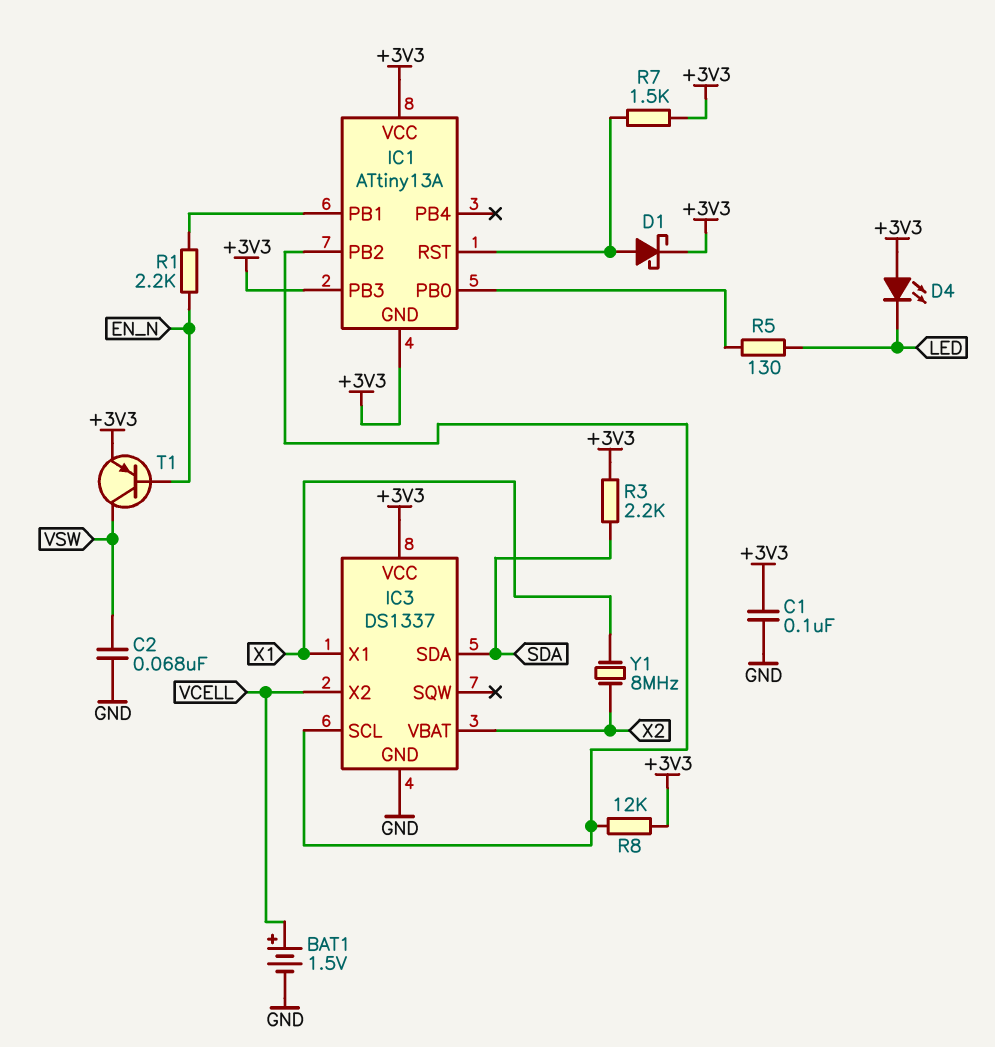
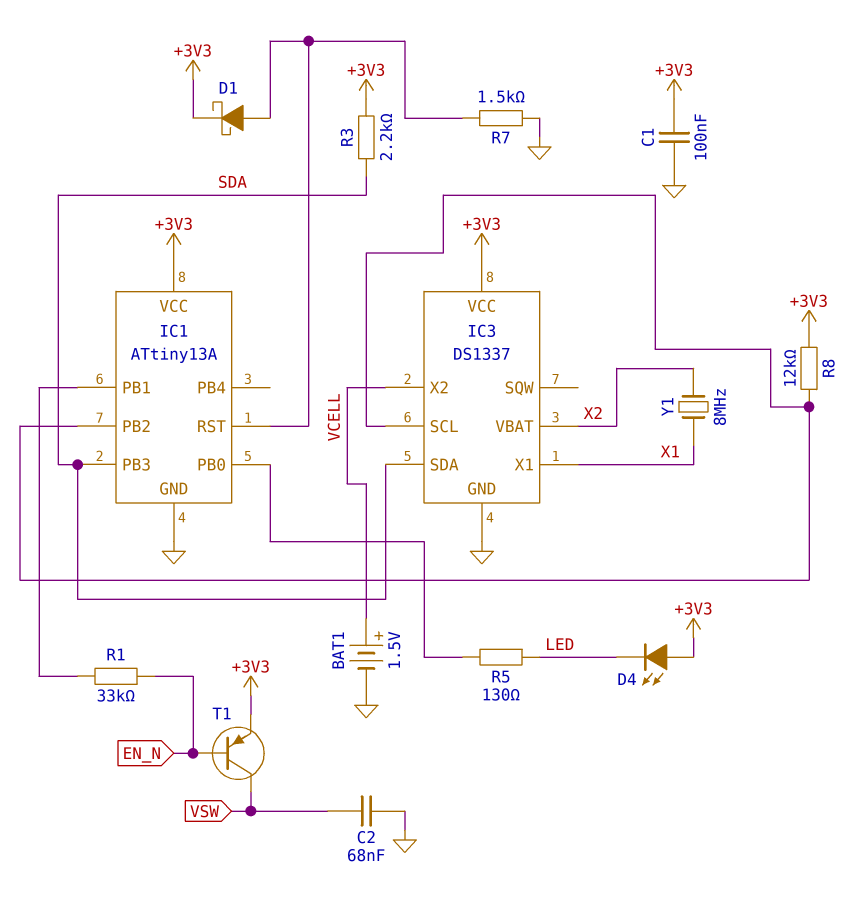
IC1 pin GND: +3V3 -> GND
IC1 pin PB3: +3V3 -> SDA
R1: 2.2k (EN_N, IC1/PB1) -> 33k (EN_N, IC1/PB1)
R7: 1.5k (+3V3, IC1/RST) -> 1.5k (GND, IC1/RST)

